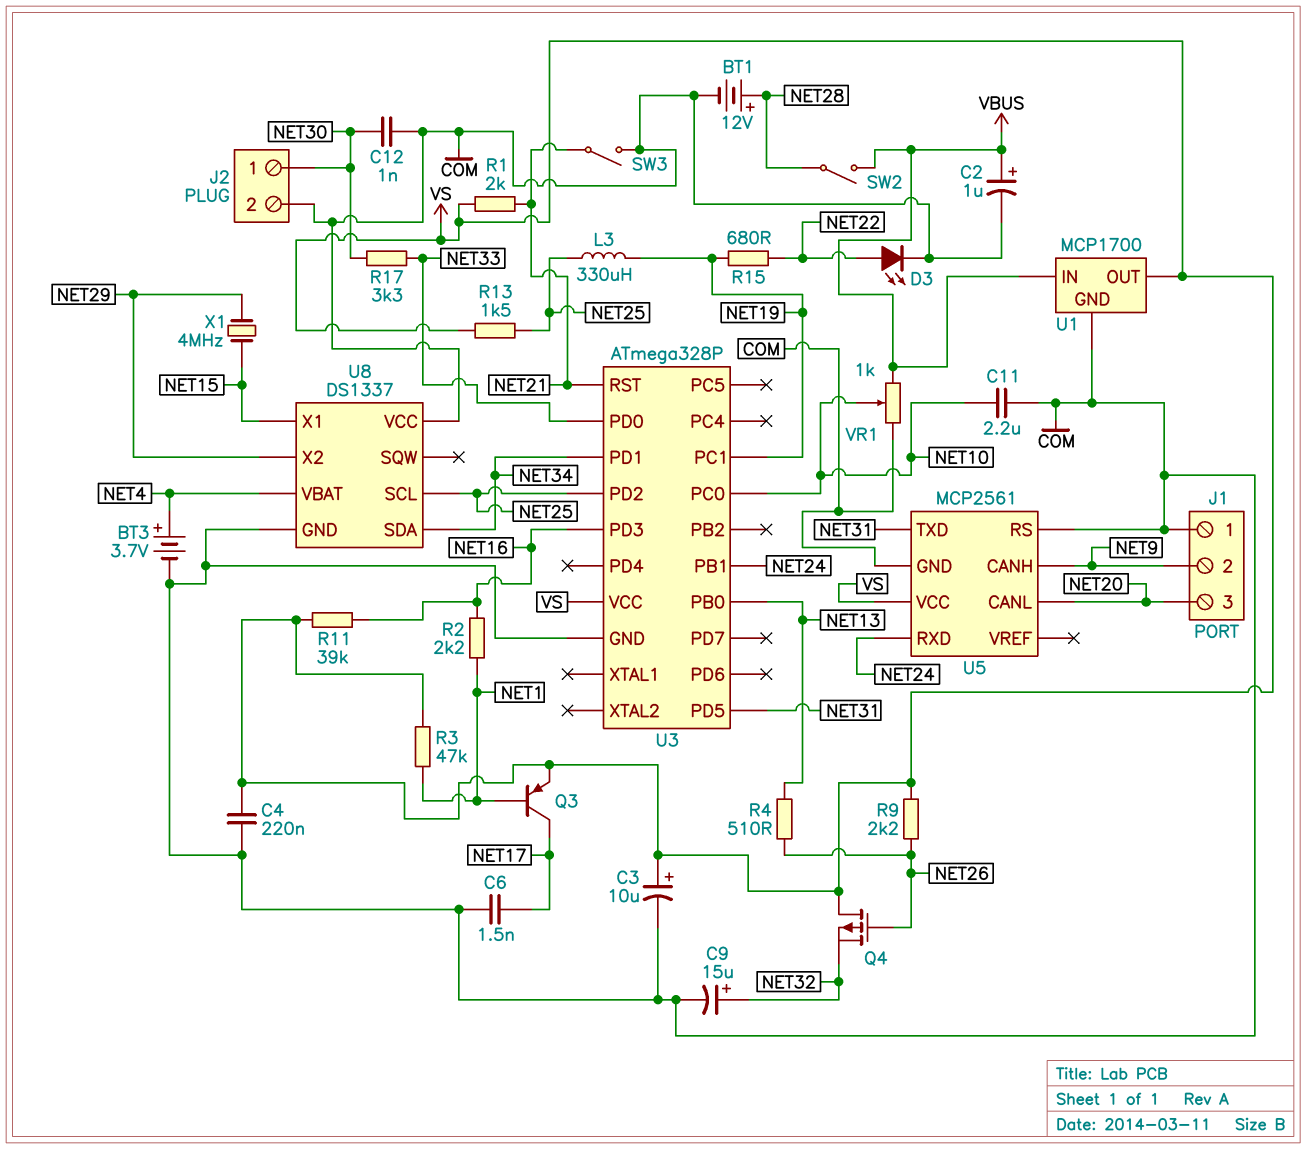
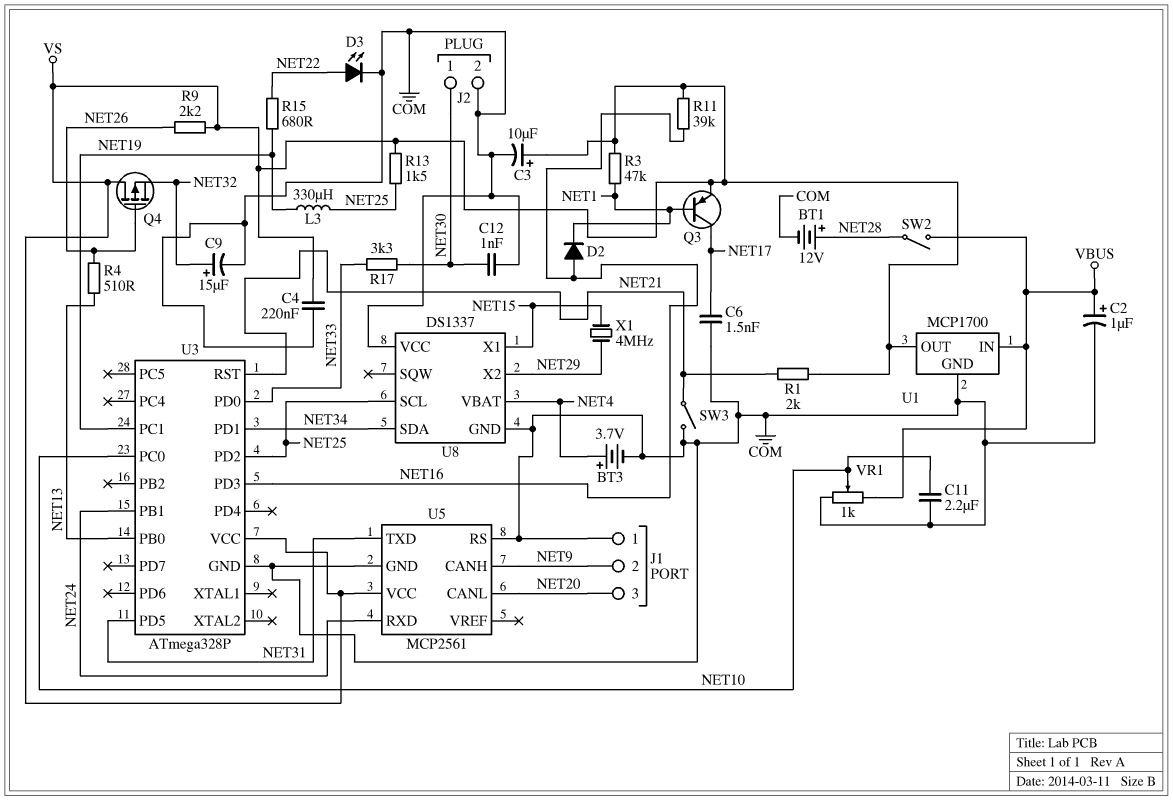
D2: none -> diode (A NET16, K NET1)
R2: 2.2k (NET1, NET16) -> none

